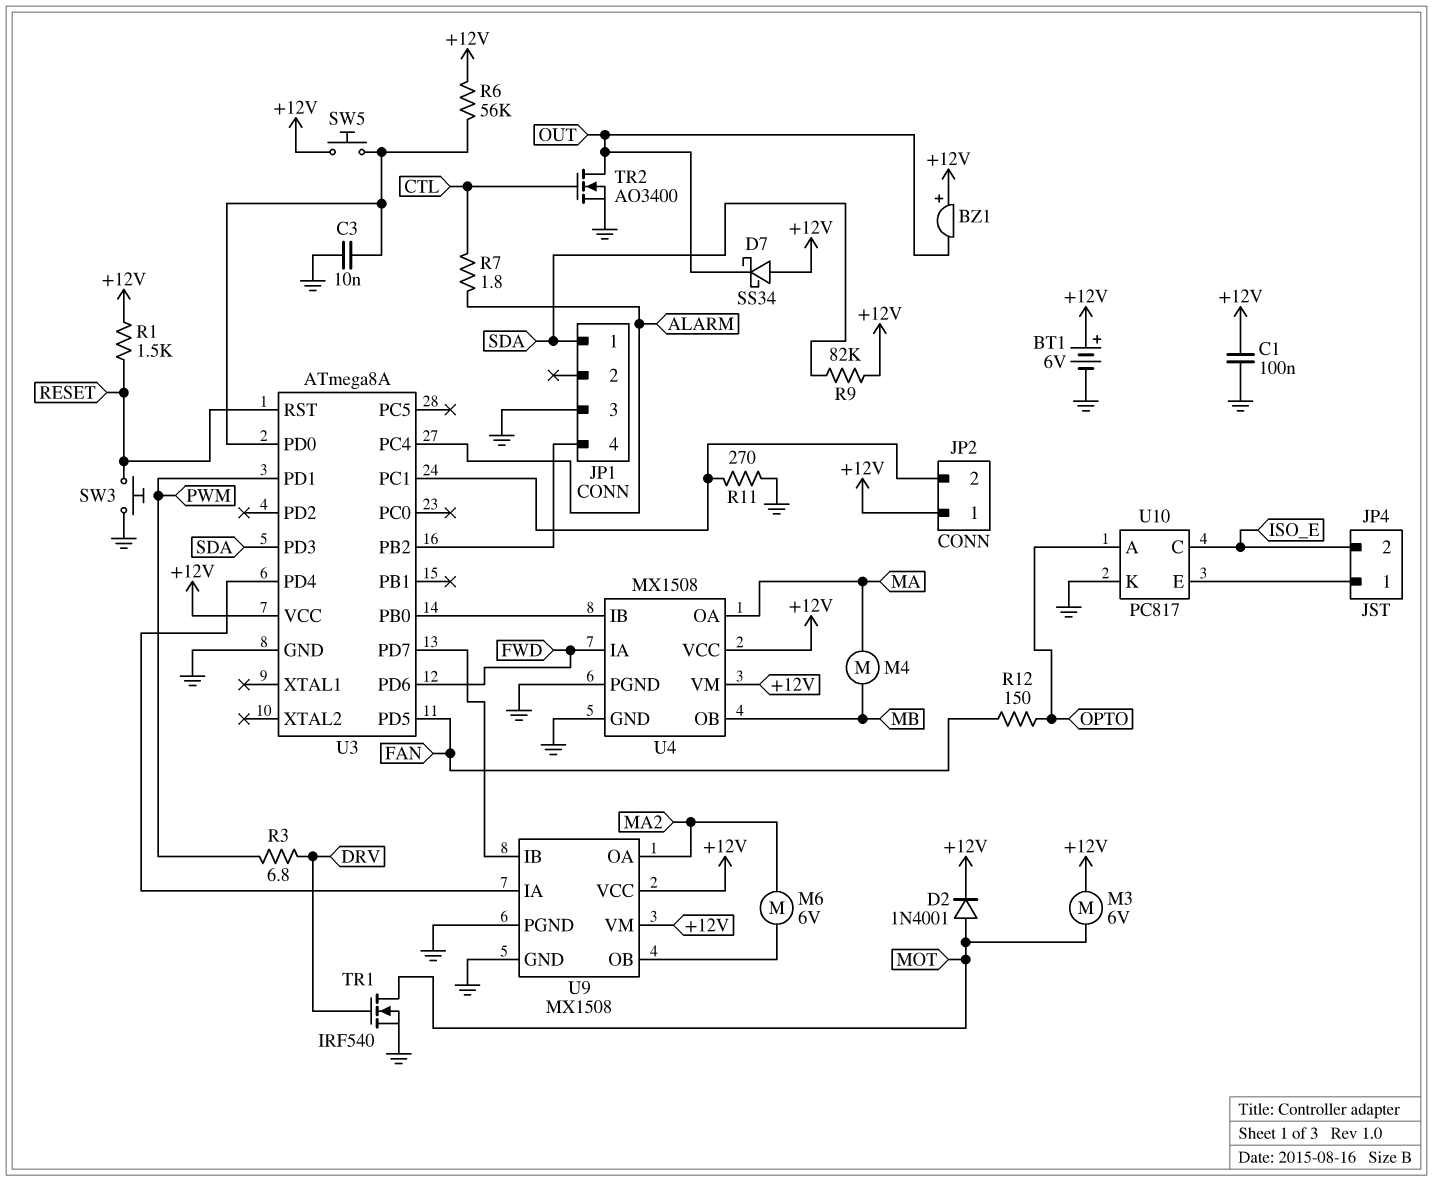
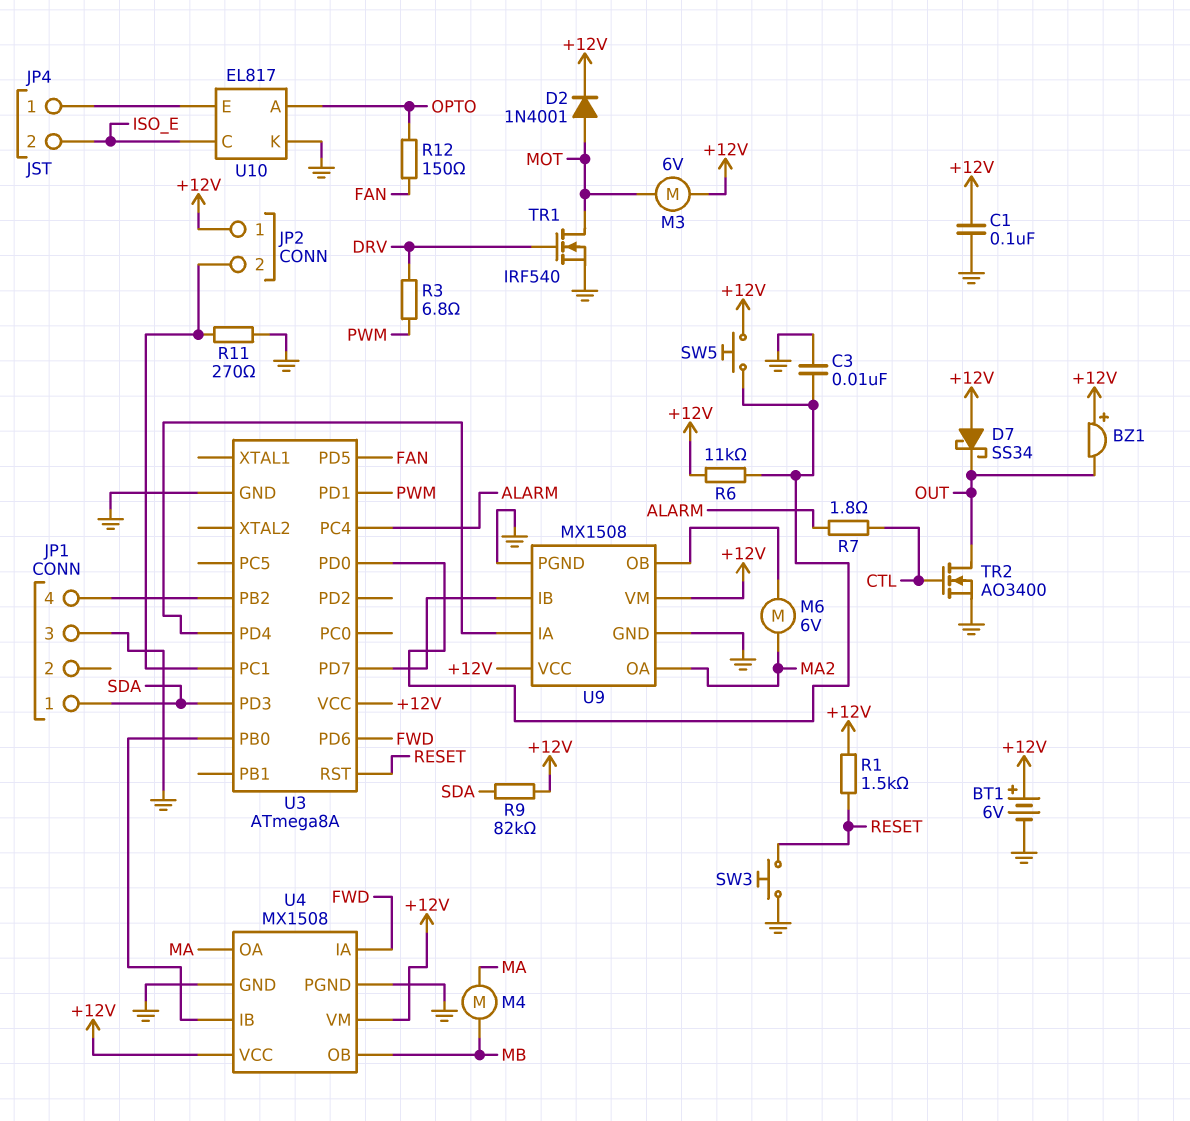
R6: 56k (+12V, U3/PD0) -> 11k (+12V, U3/PD0)
U10: PC817 -> EL817

